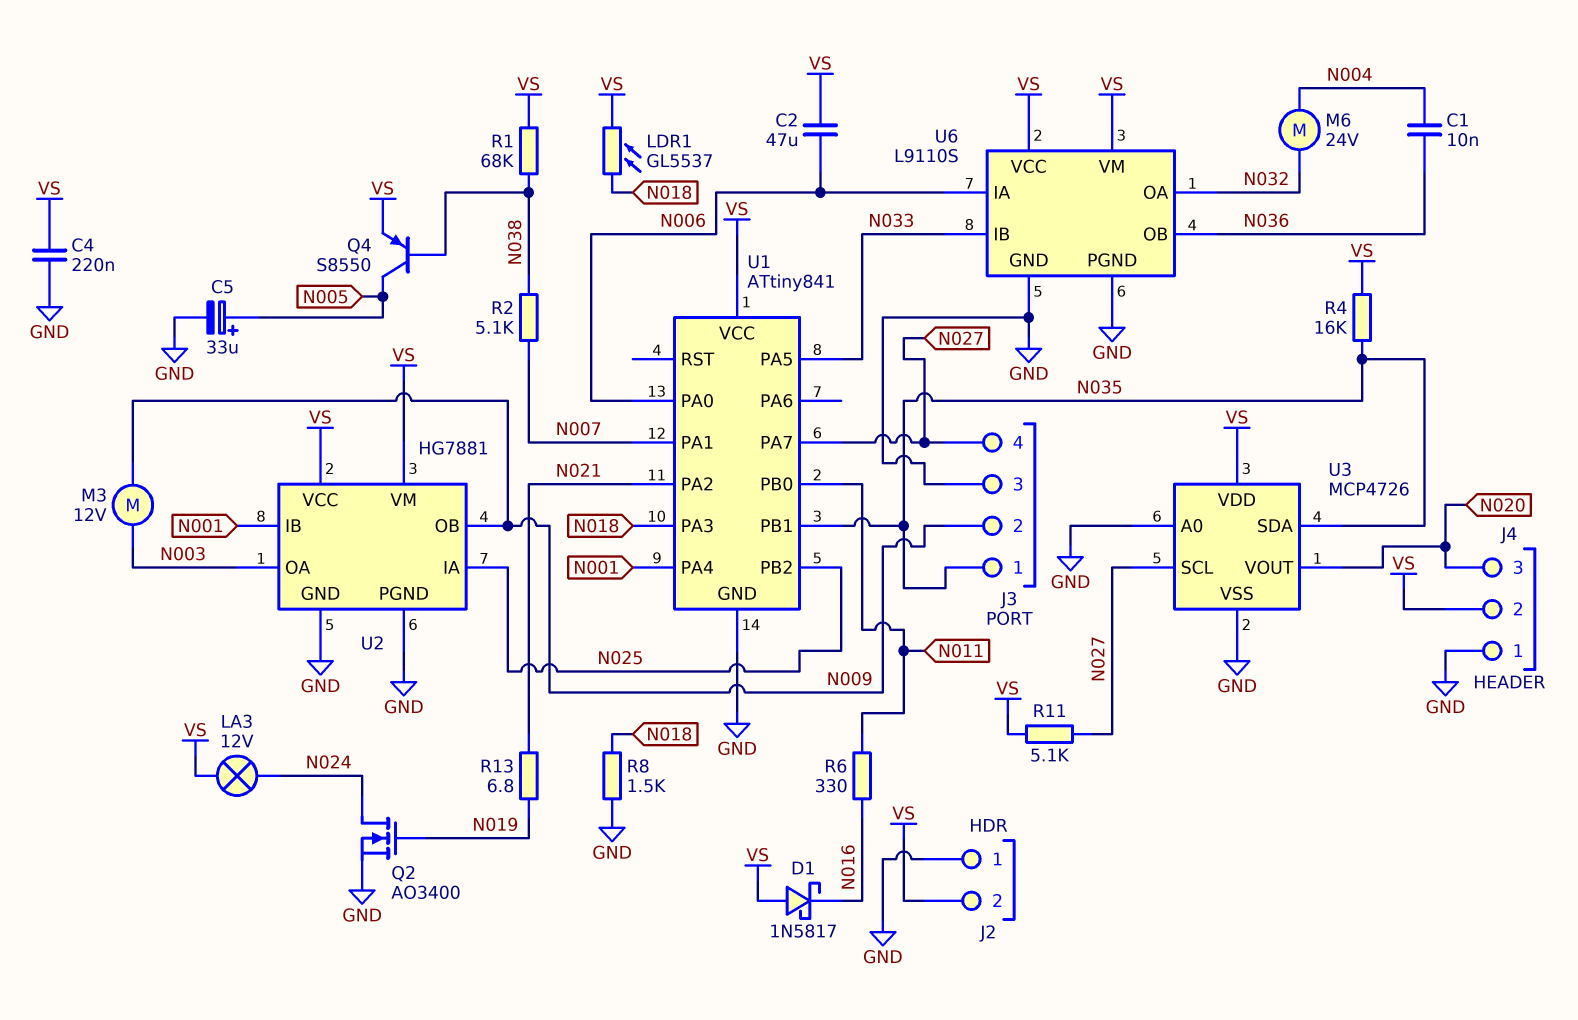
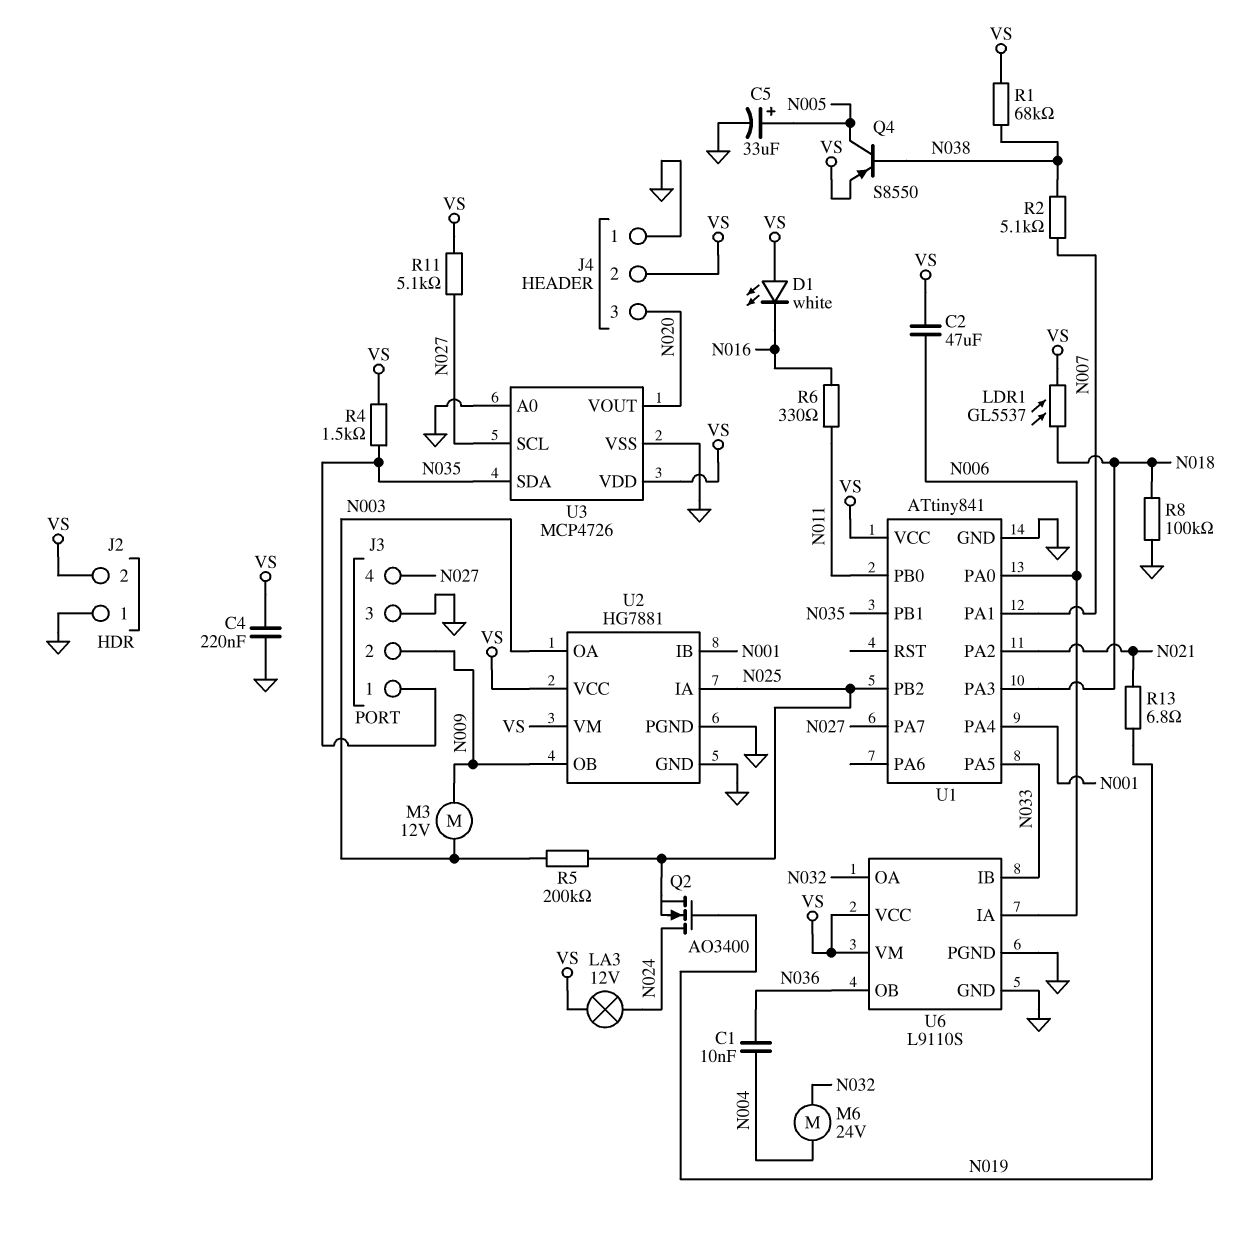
D1: schottky 1N5817 (A VS, K N016) -> LED white (A VS, K N016)
Q2: NMOS AO3400 (G N019, D N024, S GND) -> NMOS AO3400 (G N019, D N024, S N025)
R4: 16k (N035, VS) -> 1.5k (N035, VS)
R5: none -> 200k (N003, N025)
R8: 1.5k (GND, N018) -> 100k (GND, N018)

